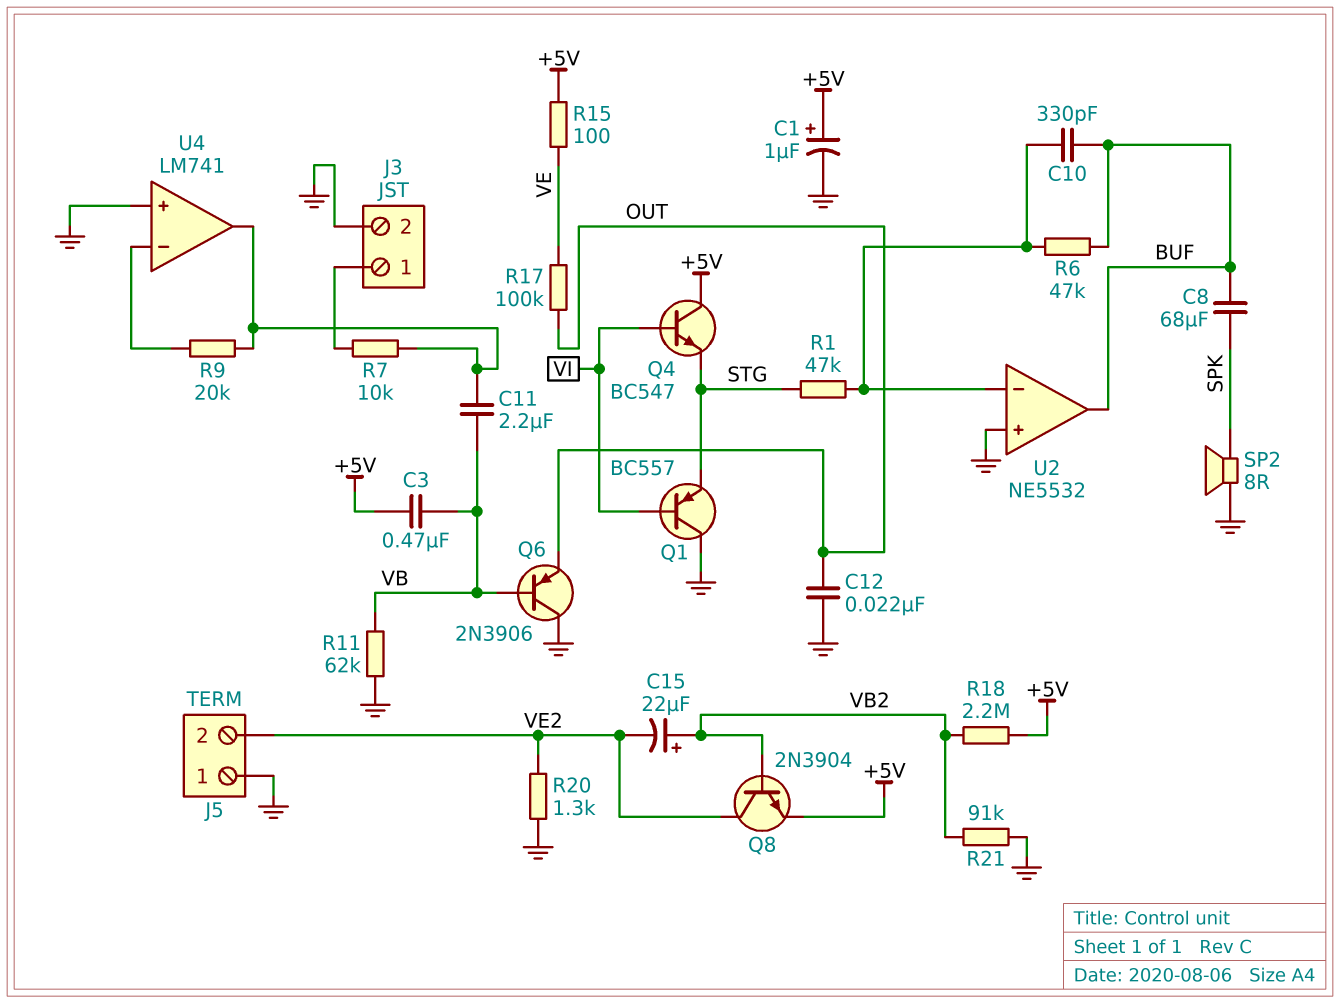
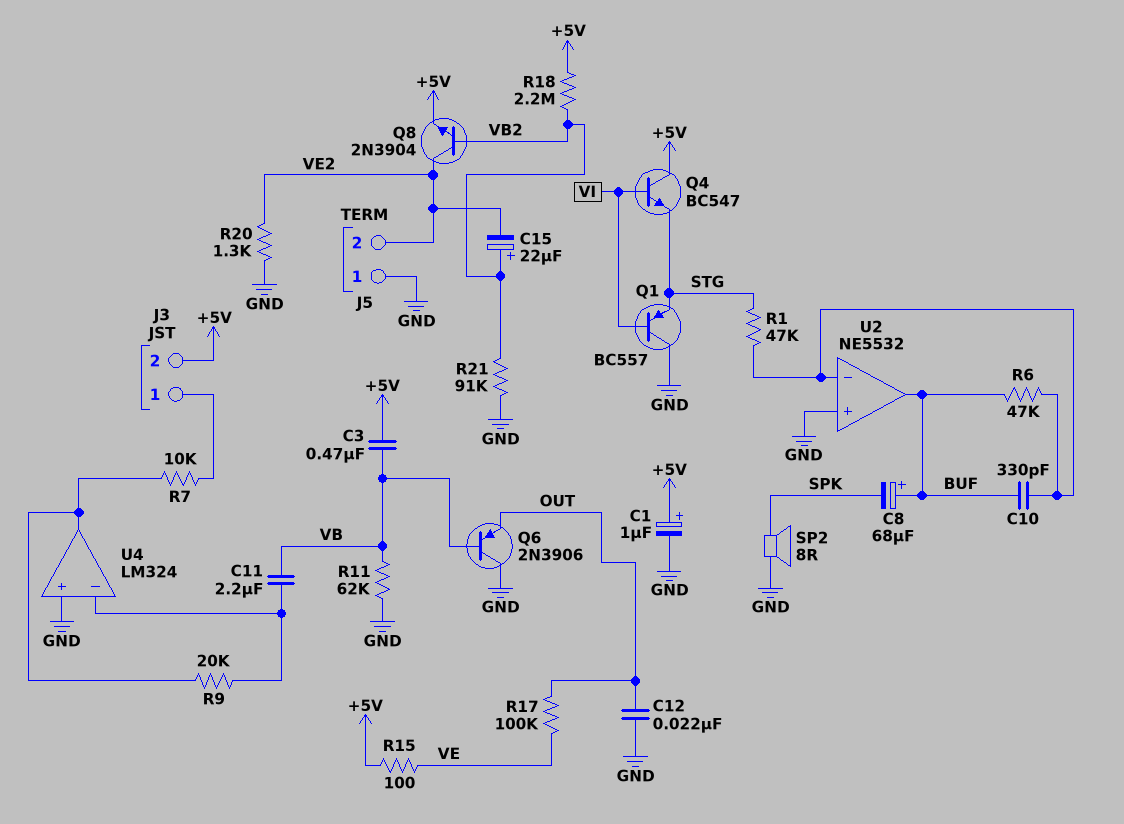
C8: 68uF (BUF, SPK) -> 68uF (plus BUF, minus SPK)
C11: 2.2uF (U4/out, VB) -> 2.2uF (U4/in-, VB)
J3 pin 2: GND -> +5V
U4: LM741 -> LM324

